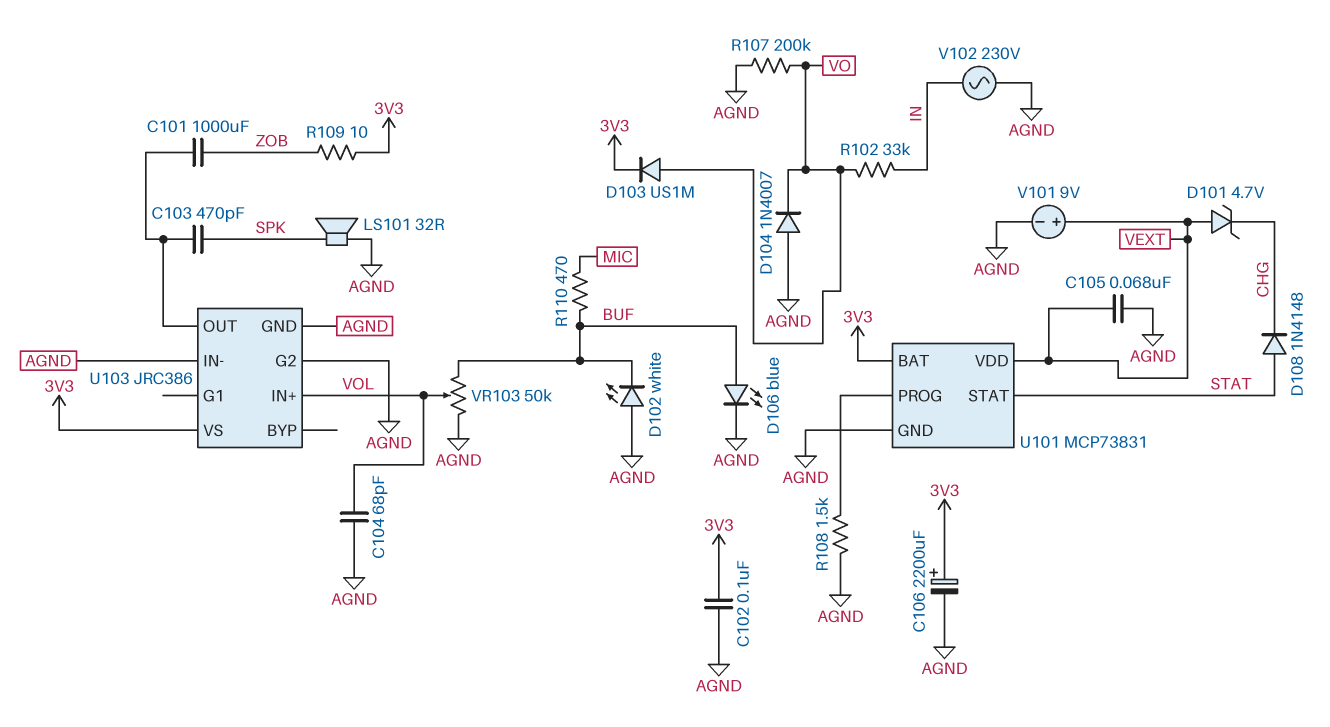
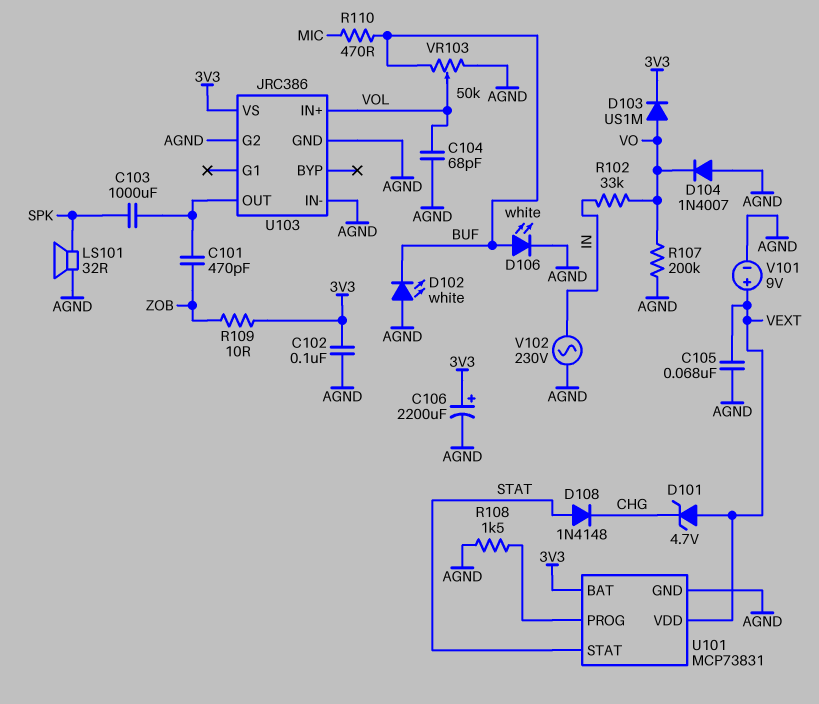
C101: 1000uF (U103/OUT, ZOB) -> 470pF (U103/OUT, ZOB)
C103: 470pF (SPK, U103/OUT) -> 1000uF (SPK, U103/OUT)
D106: LED blue (A BUF, K AGND) -> LED white (A BUF, K AGND)

